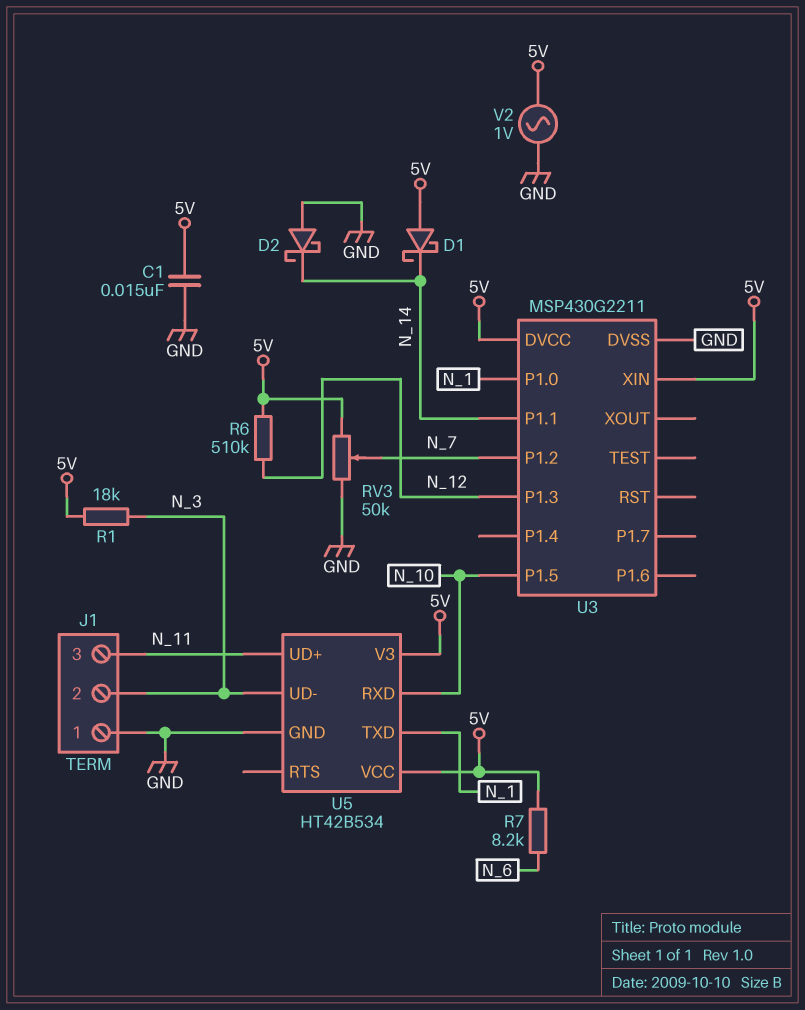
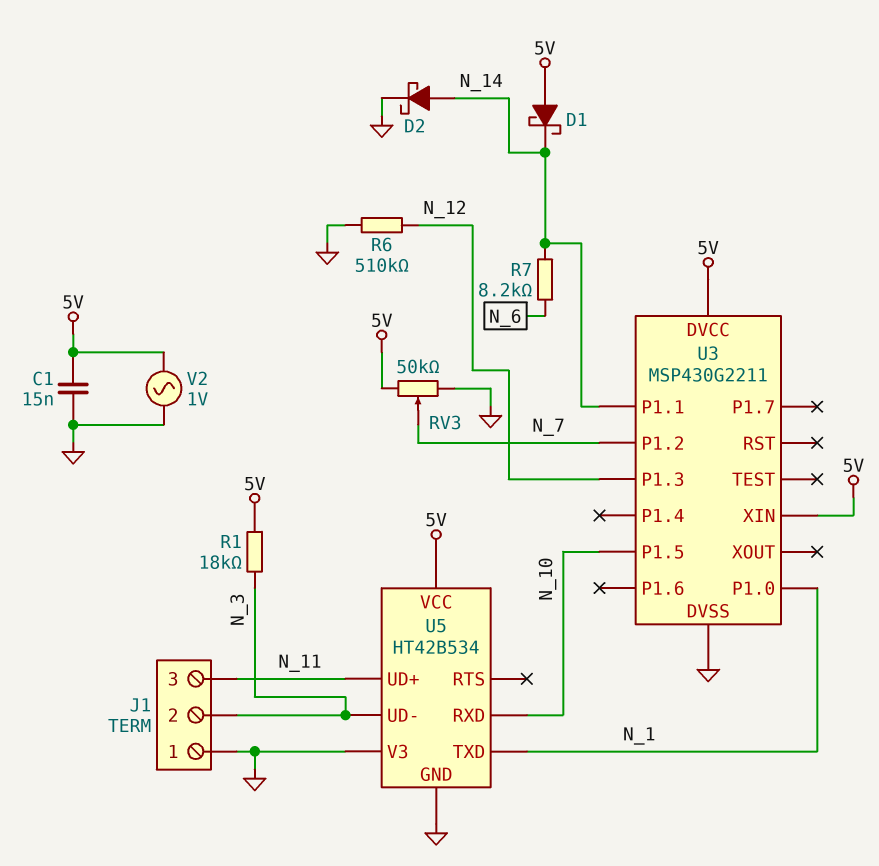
D2: schottky (A GND, K N_14) -> schottky (A N_14, K GND)
R6: 510k (5V, N_12) -> 510k (GND, N_12)
R7: 8.2k (5V, N_6) -> 8.2k (N_6, N_14)
U5 pin V3: 5V -> GND

